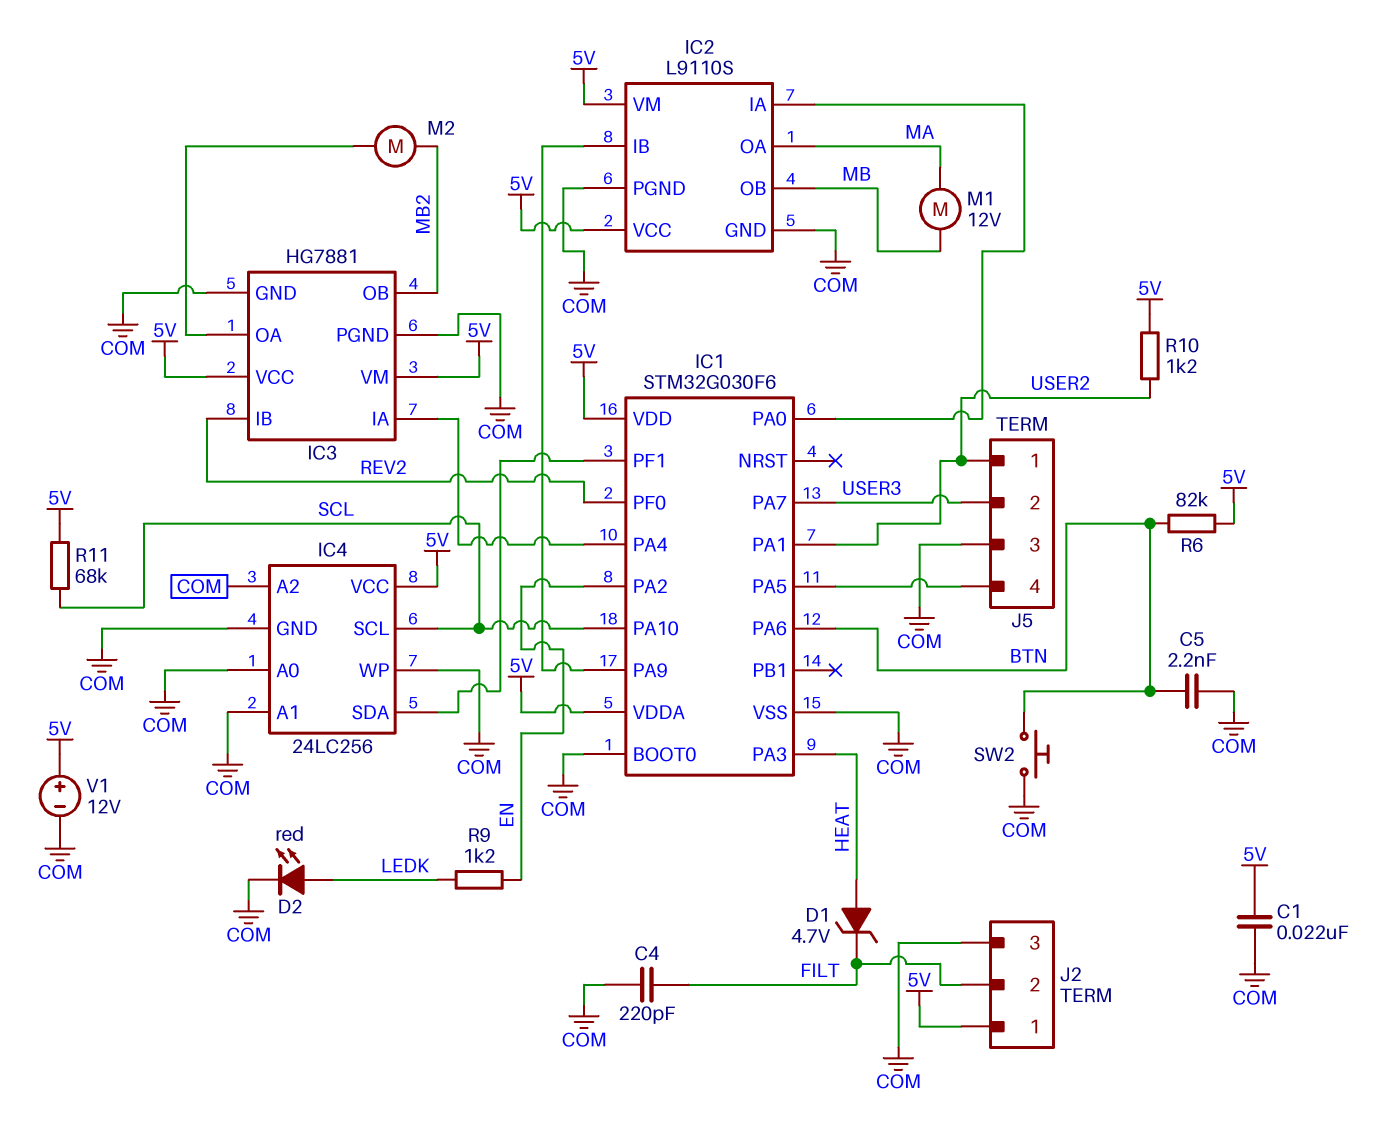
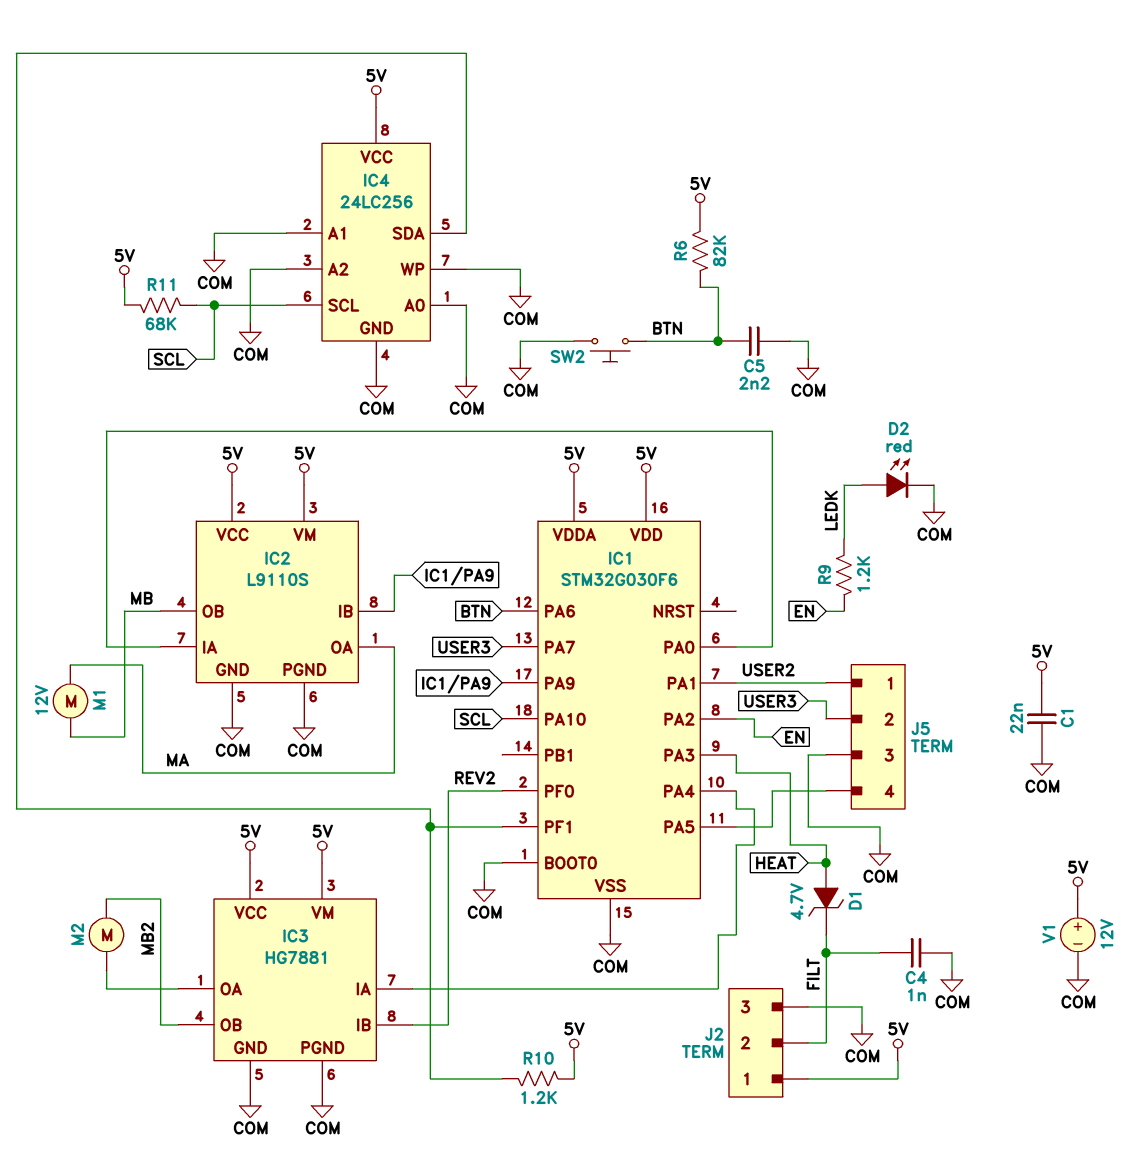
C4: 220pF (COM, FILT) -> 1nF (COM, FILT)
R10: 1.2k (5V, USER2) -> 1.2k (5V, IC1/PF1)

